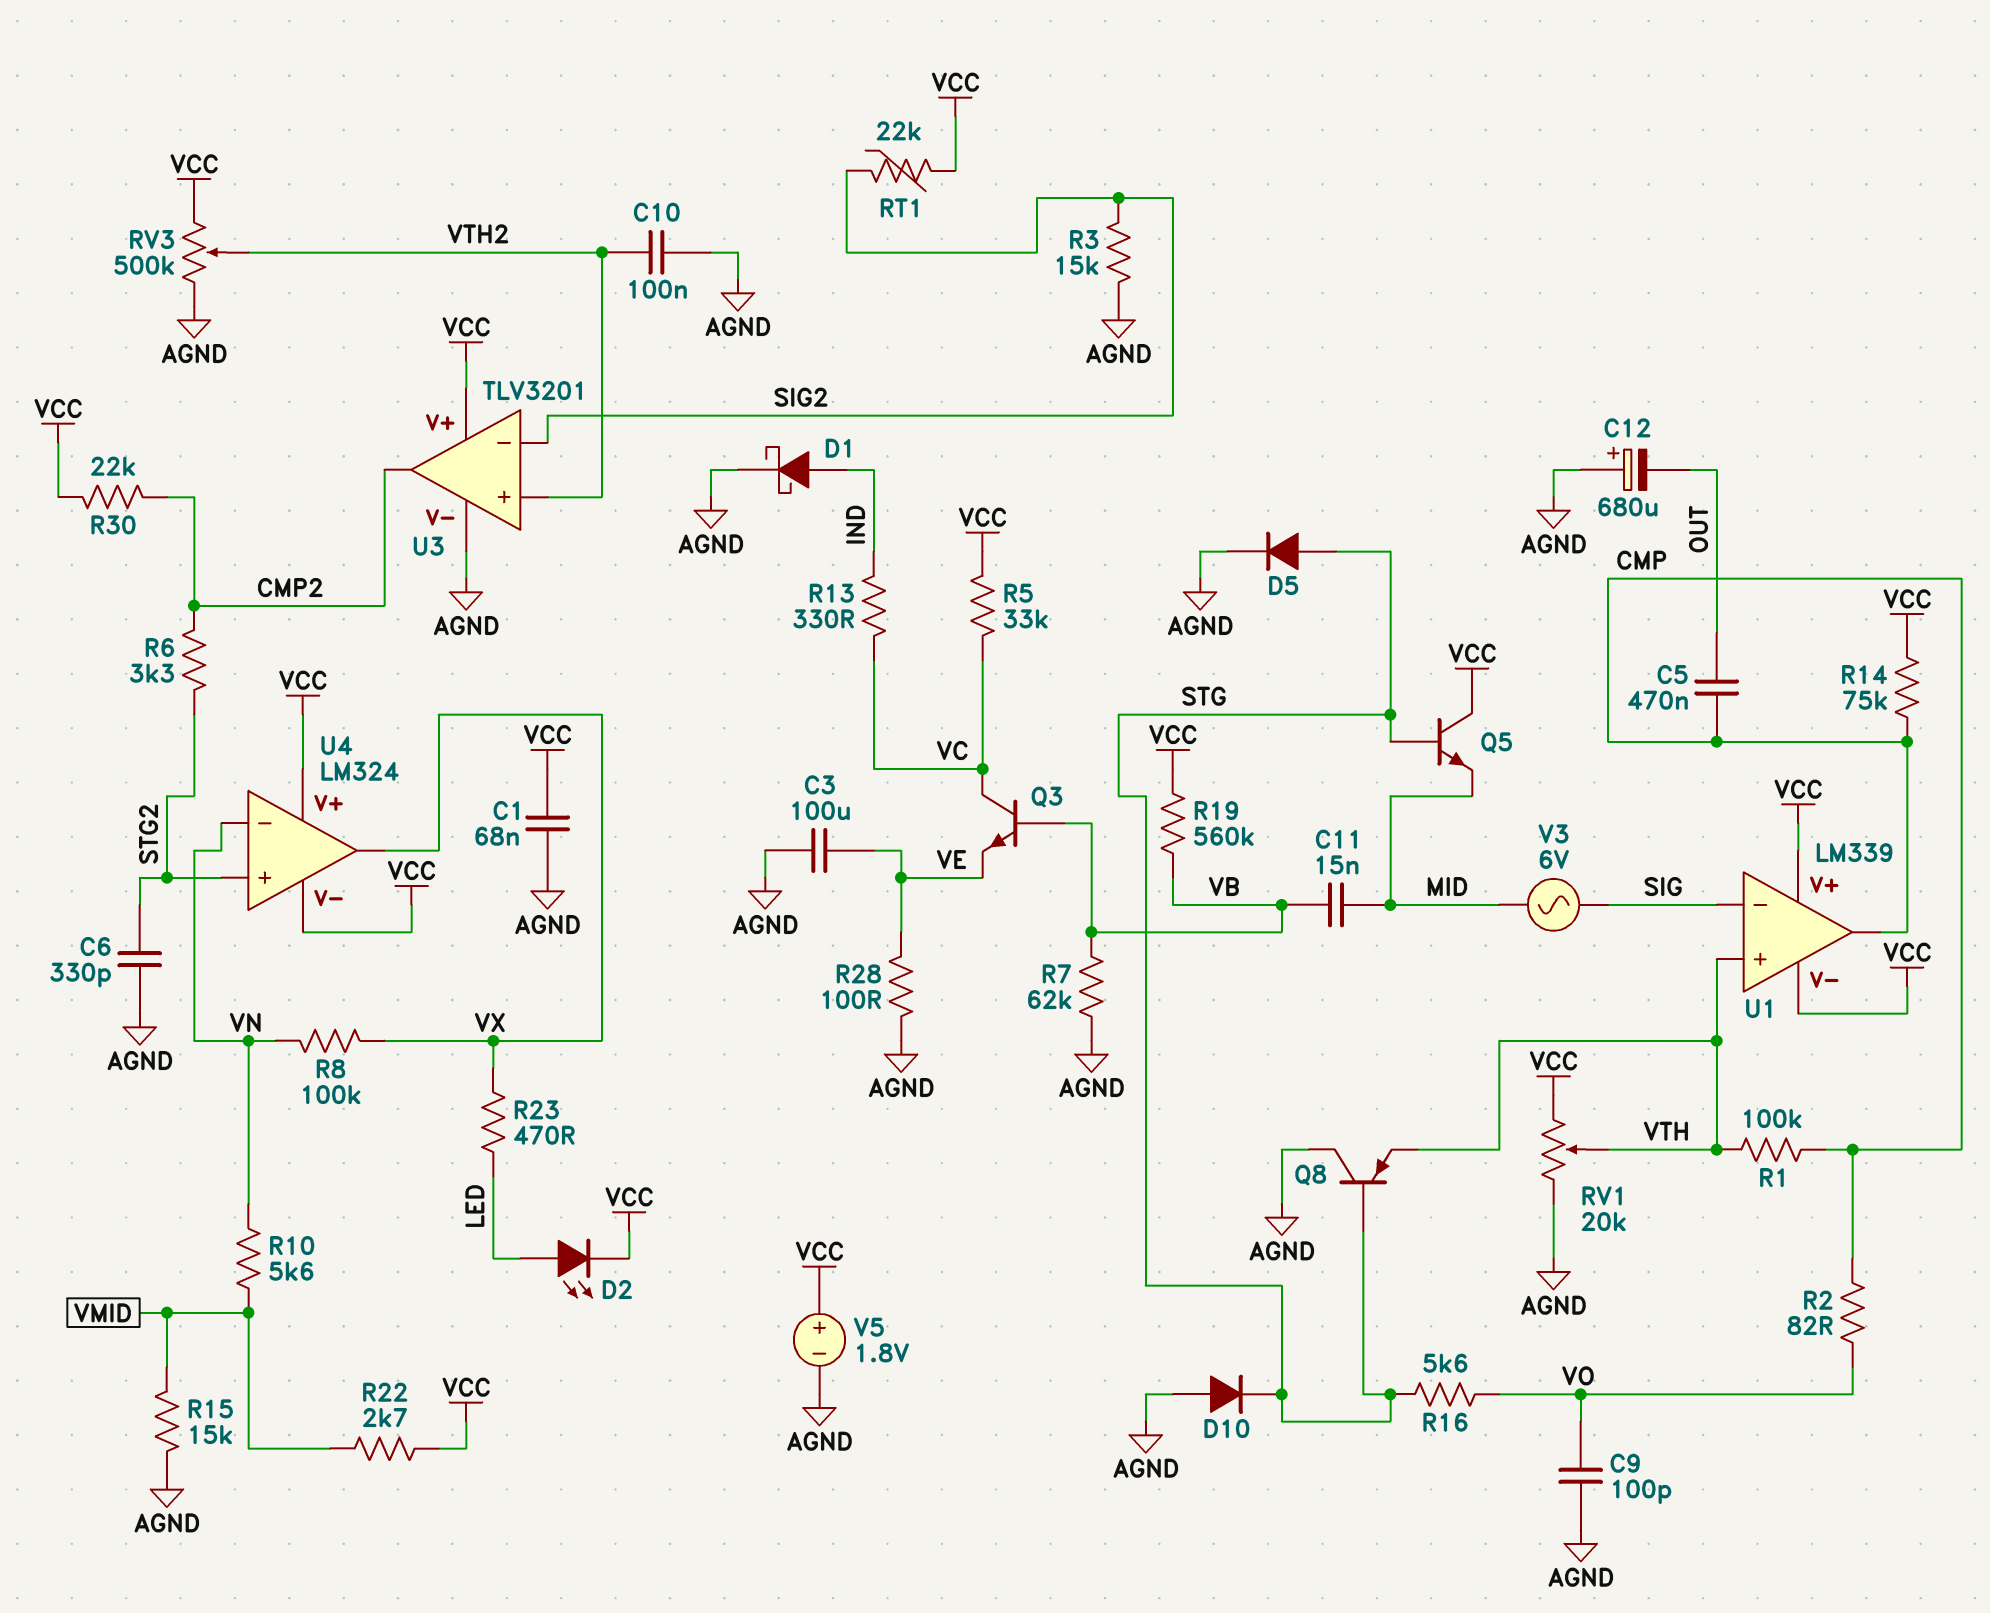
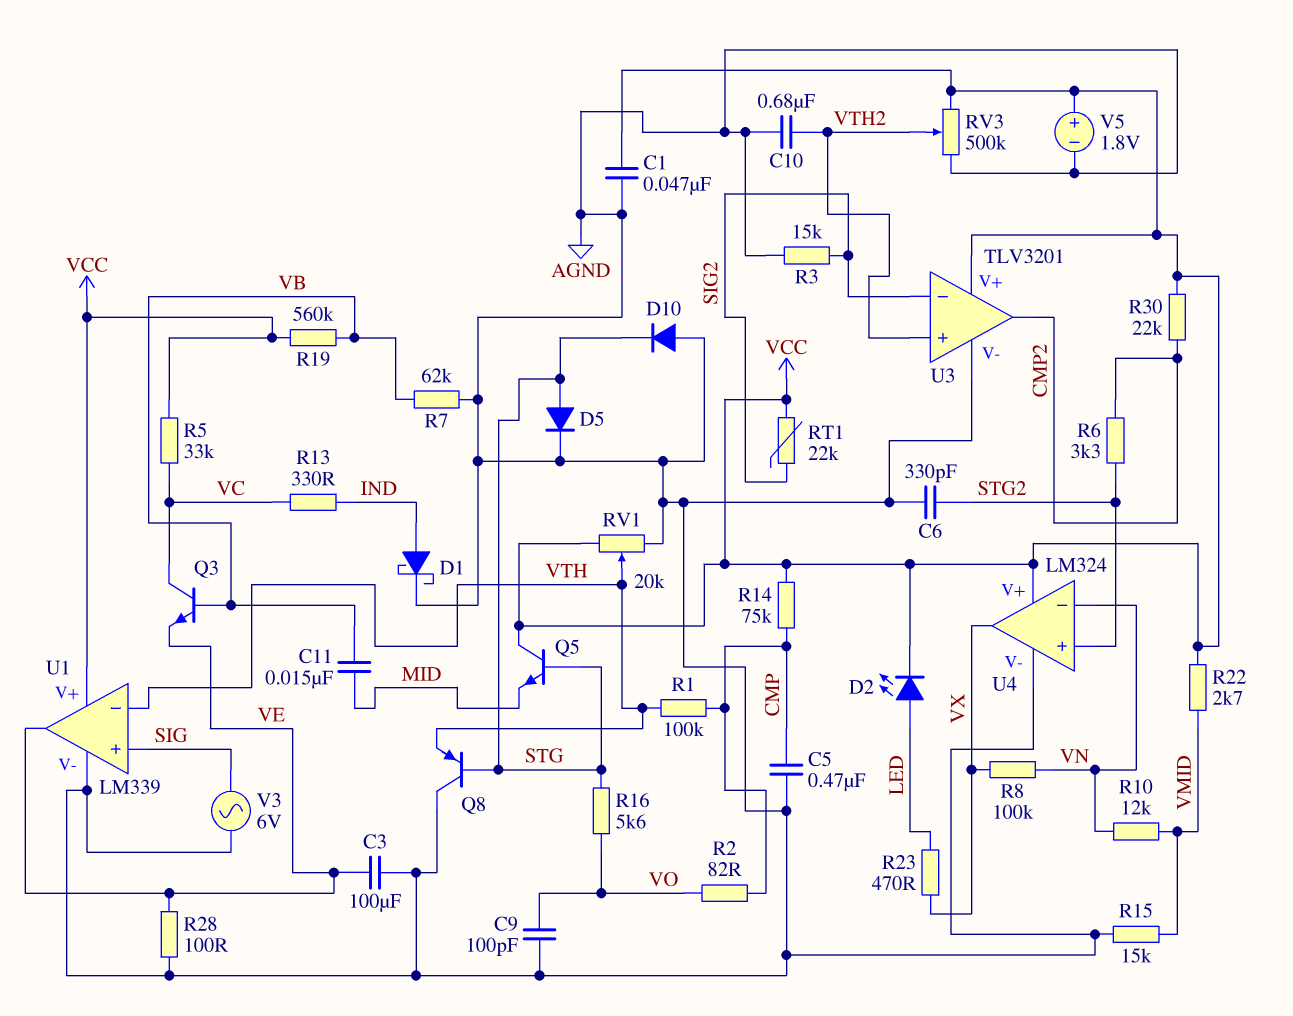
C1: 68nF (AGND, VCC) -> 47nF (AGND, VCC)
C5: 470nF (CMP, OUT) -> 470nF (AGND, CMP)
C10: 100nF (AGND, VTH2) -> 680nF (AGND, VTH2)
C12: 680uF (plus AGND, minus OUT) -> none
R10: 5.6k (VMID, VN) -> 12k (VMID, VN)
U1 pin V-: VCC -> AGND
U1 pin in+: VTH -> SIG
U1 pin in-: SIG -> VTH
U1 pin out: CMP -> VE
U4 pin V-: VCC -> AGND
V3: AC 6V (MID, SIG) -> AC 6V (AGND, SIG)

